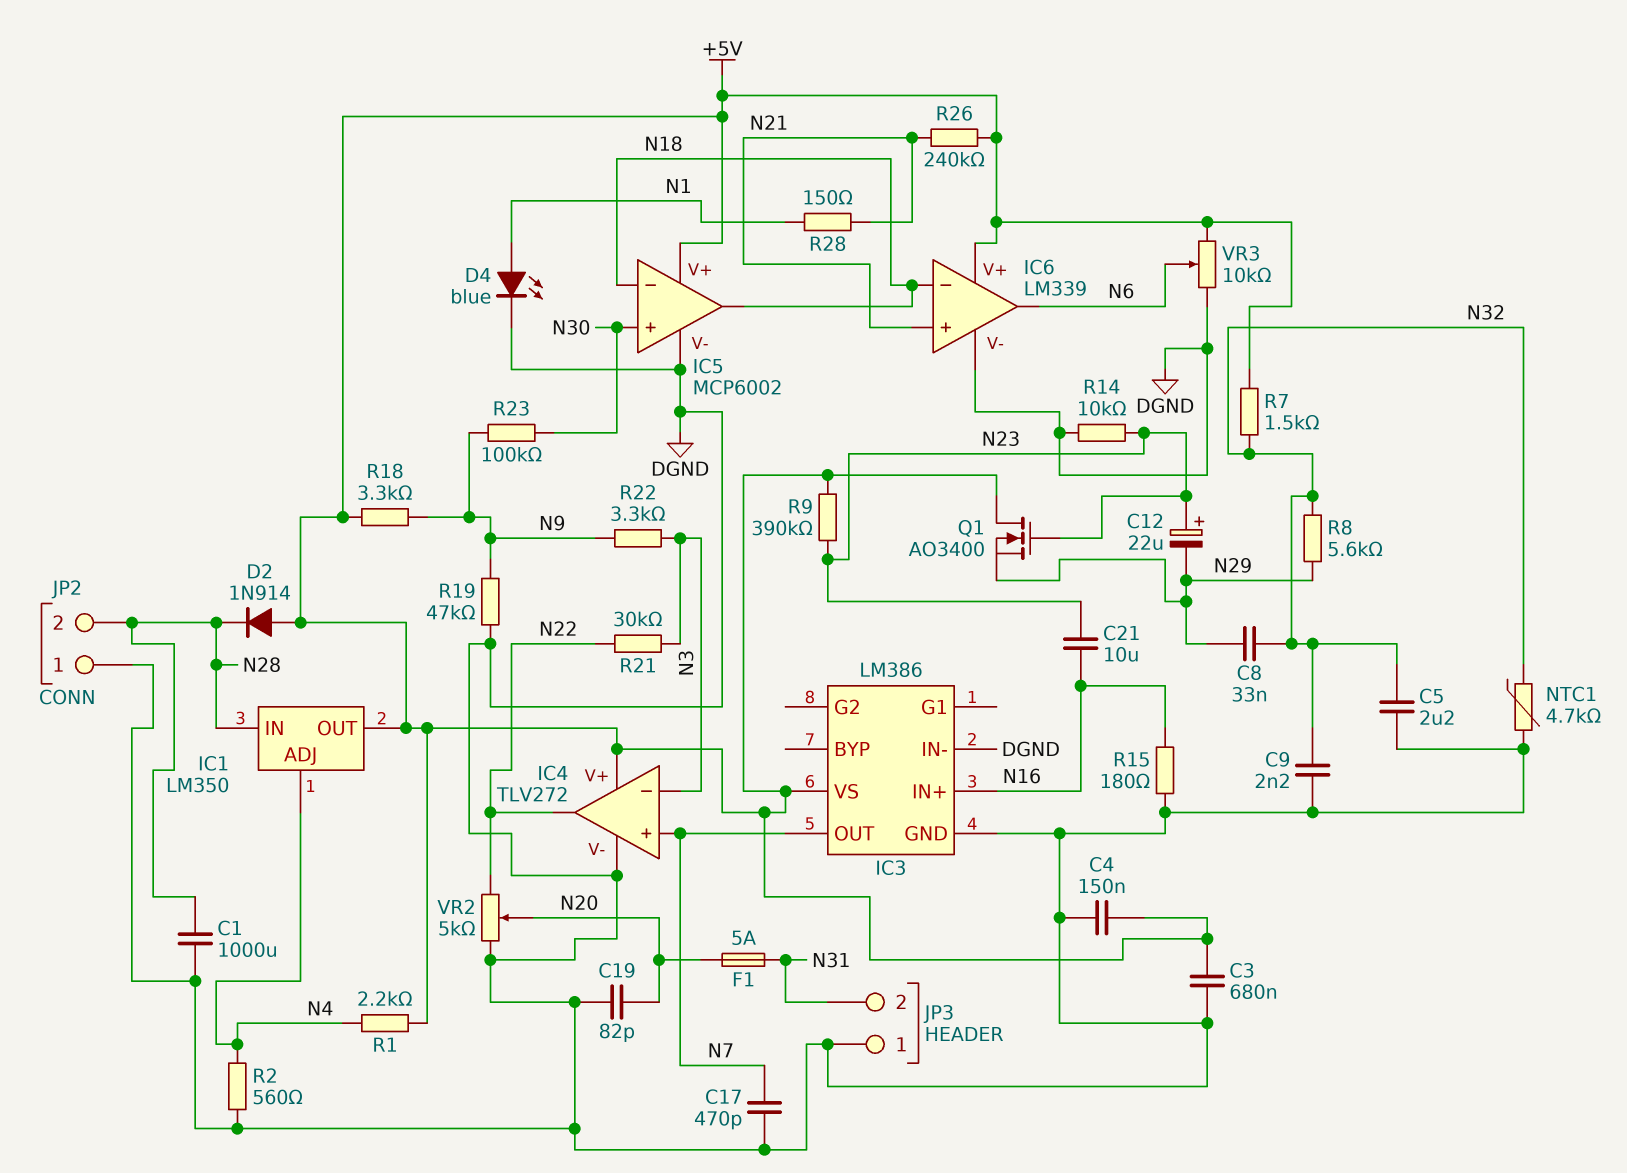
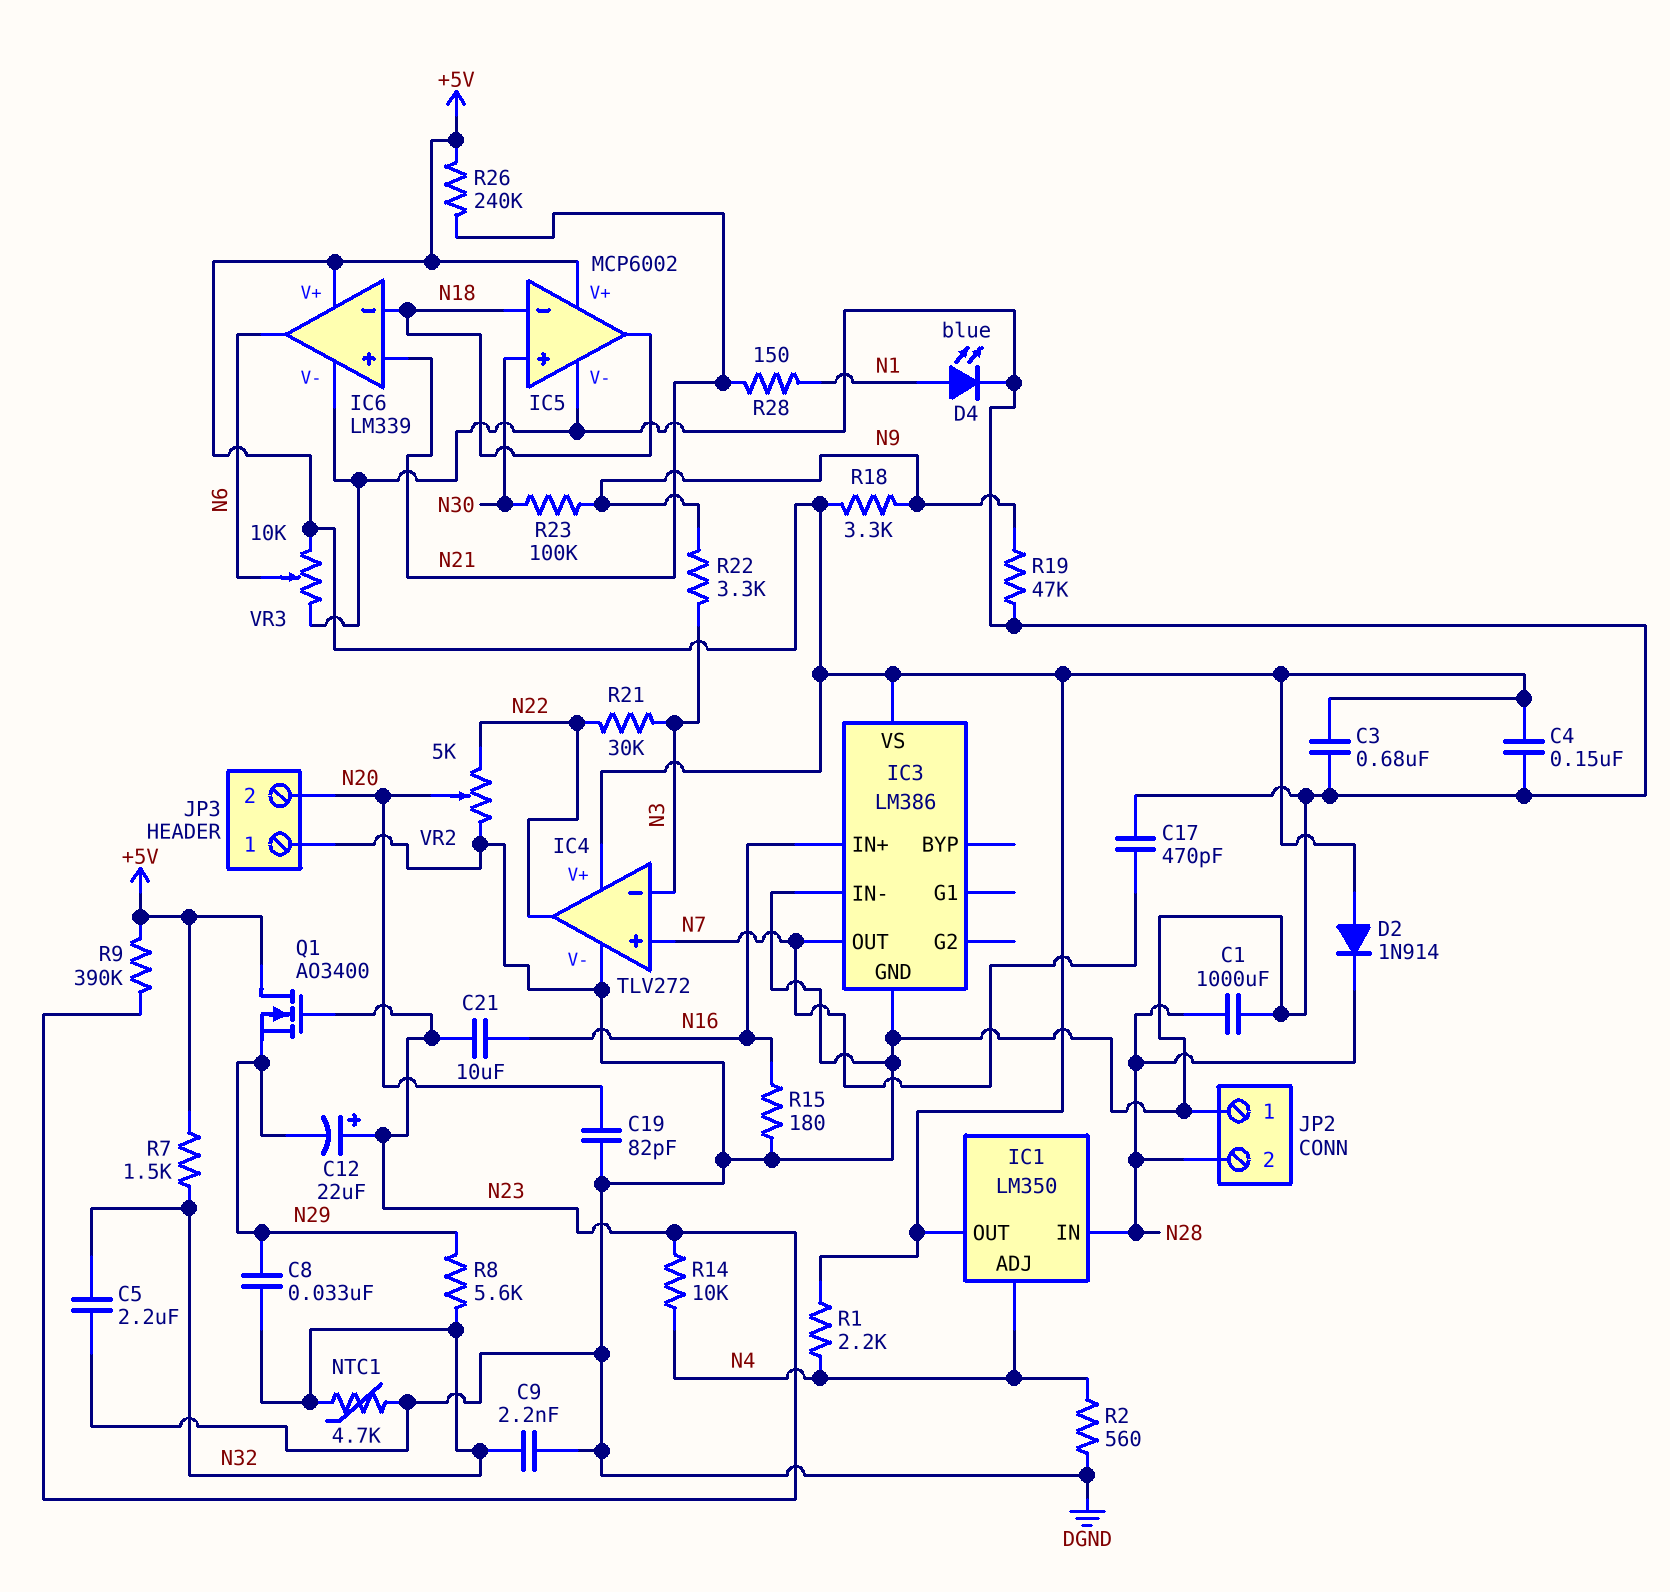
F1: 5A (N20, N31) -> none
JP3 pin 2: N31 -> N20
R14: 10k (DGND, N23) -> 10k (N4, N23)

